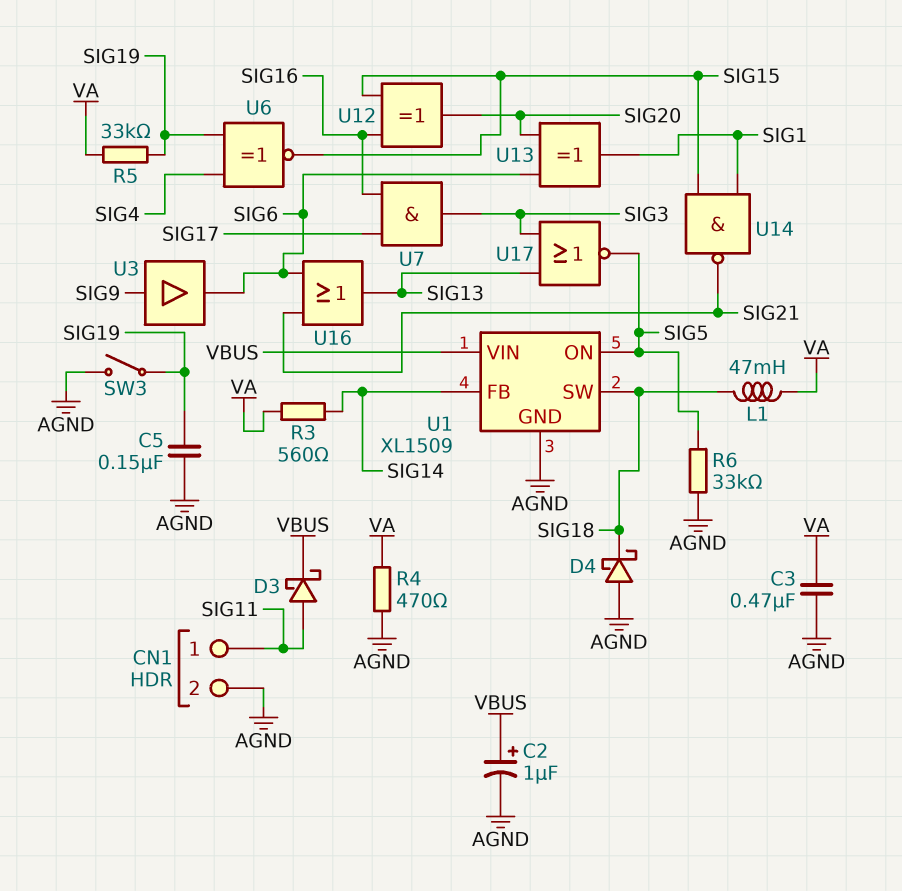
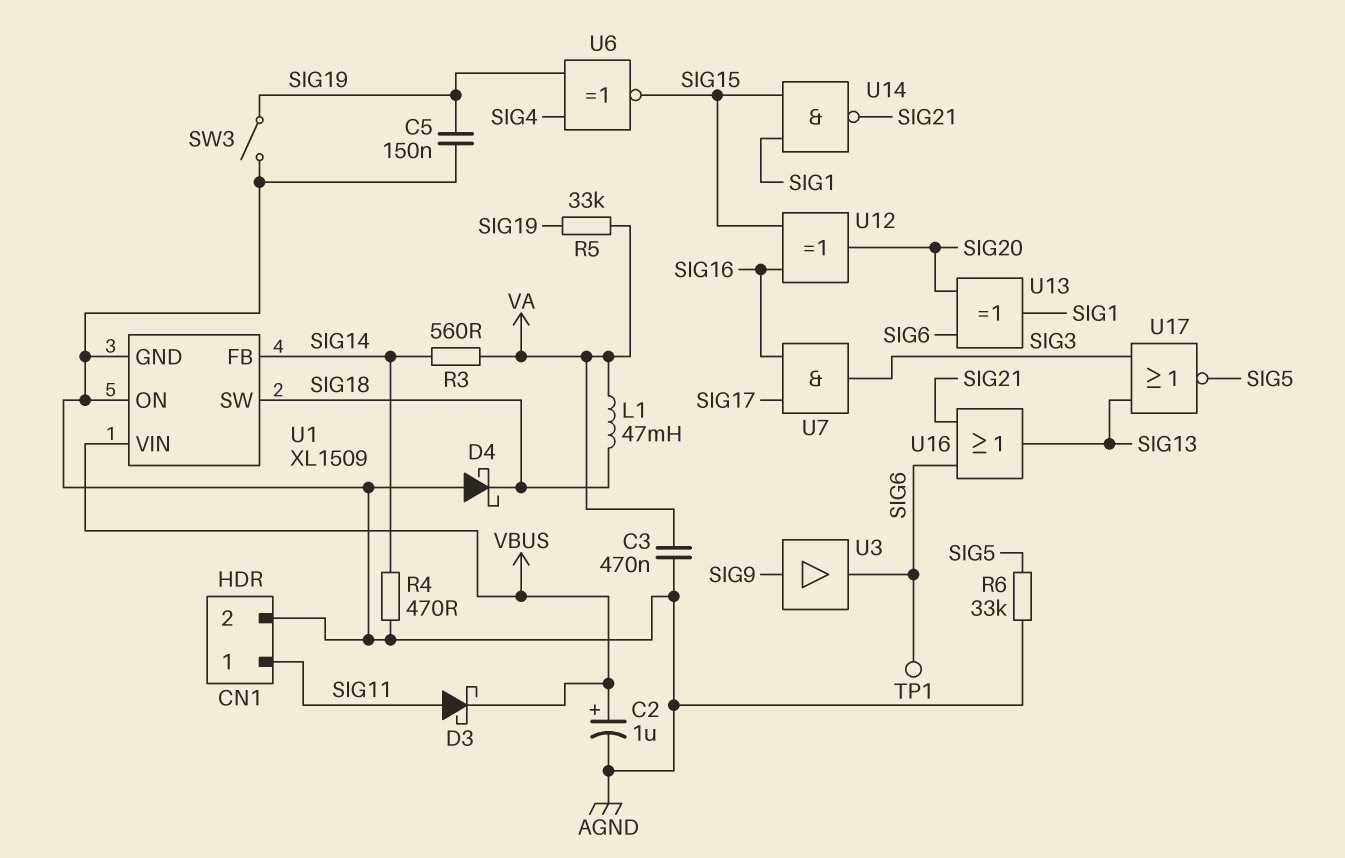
R4: 470 (AGND, VA) -> 470 (AGND, SIG14)
TP1: none -> test point (SIG6)
U1 pin ON: SIG5 -> AGND

